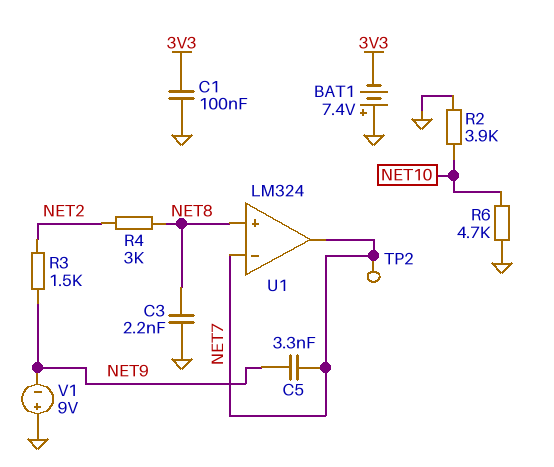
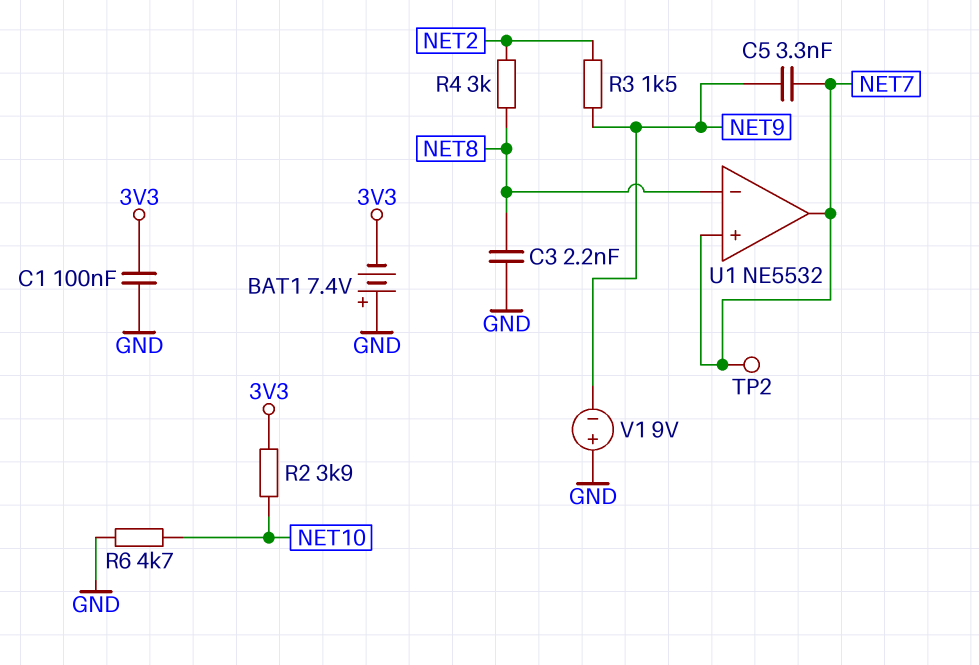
R2: 3.9k (GND, NET10) -> 3.9k (3V3, NET10)
U1: LM324 -> NE5532
U1 pin in+: NET8 -> NET7
U1 pin in-: NET7 -> NET8

